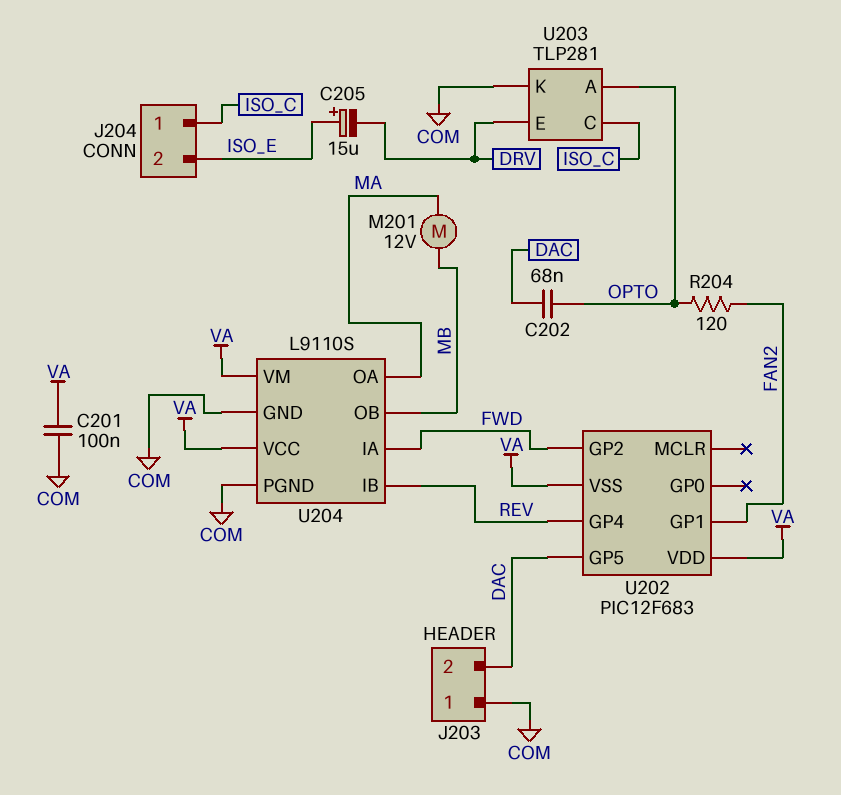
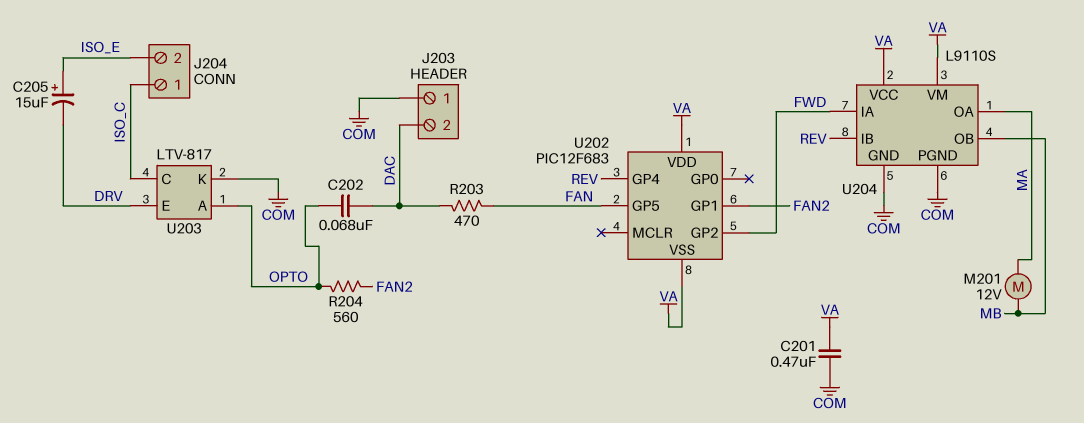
C201: 100nF (COM, VA) -> 470nF (COM, VA)
R203: none -> 470 (DAC, FAN)
R204: 120 (FAN2, OPTO) -> 560 (FAN2, OPTO)
U202 pin GP5: DAC -> FAN
U203: TLP281 -> LTV-817

